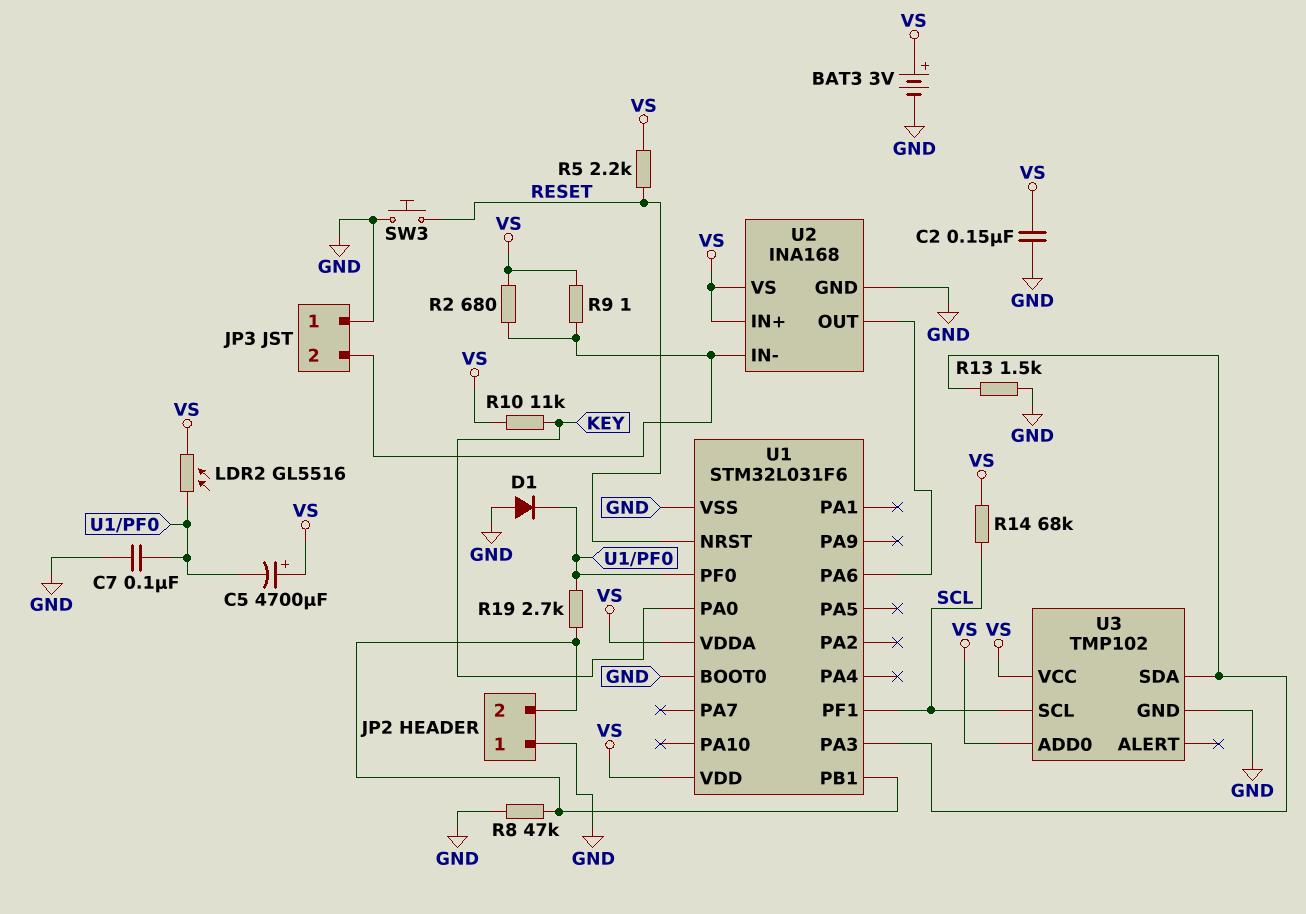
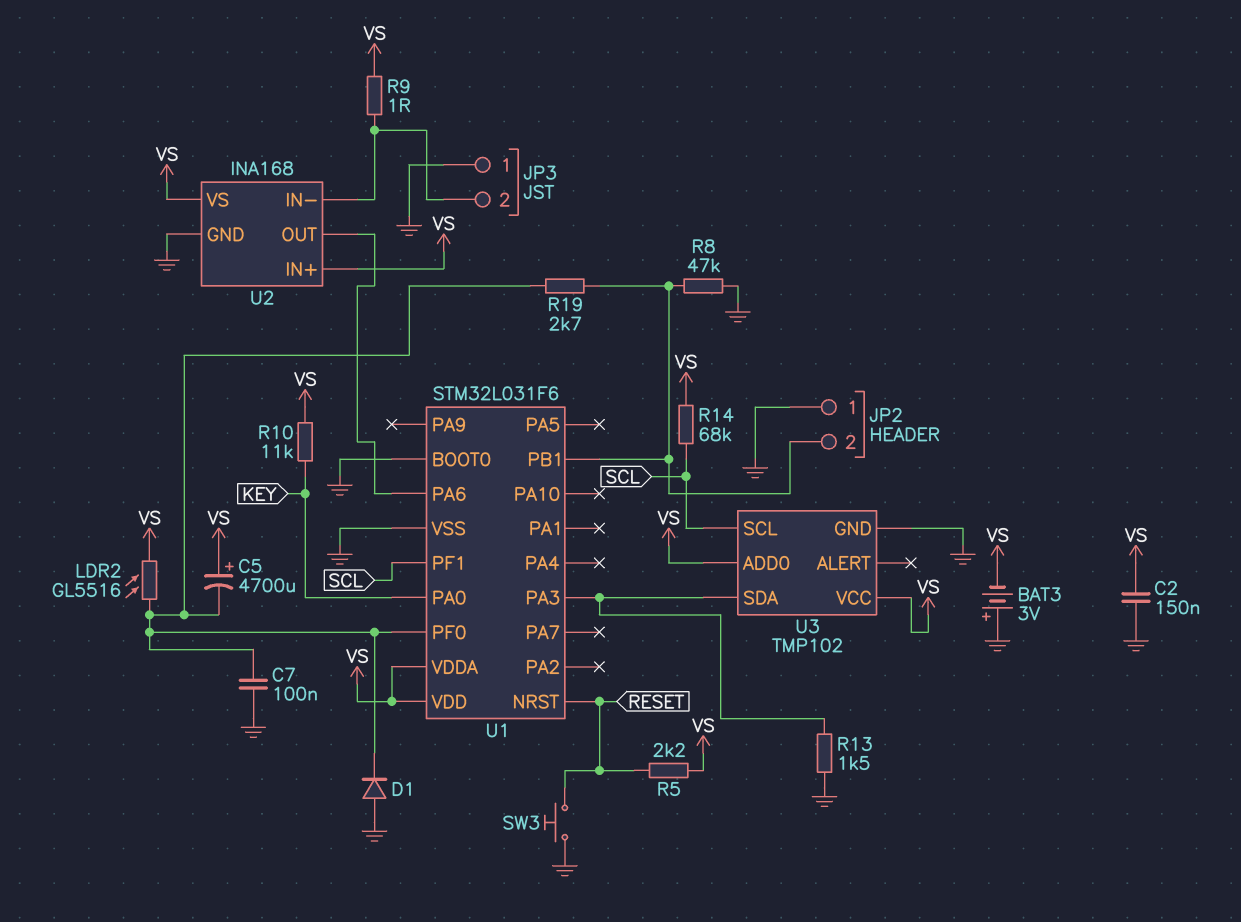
BAT3: 3V (plus VS, minus GND) -> 3V (plus GND, minus VS)
R2: 680 (JP3/2, VS) -> none

